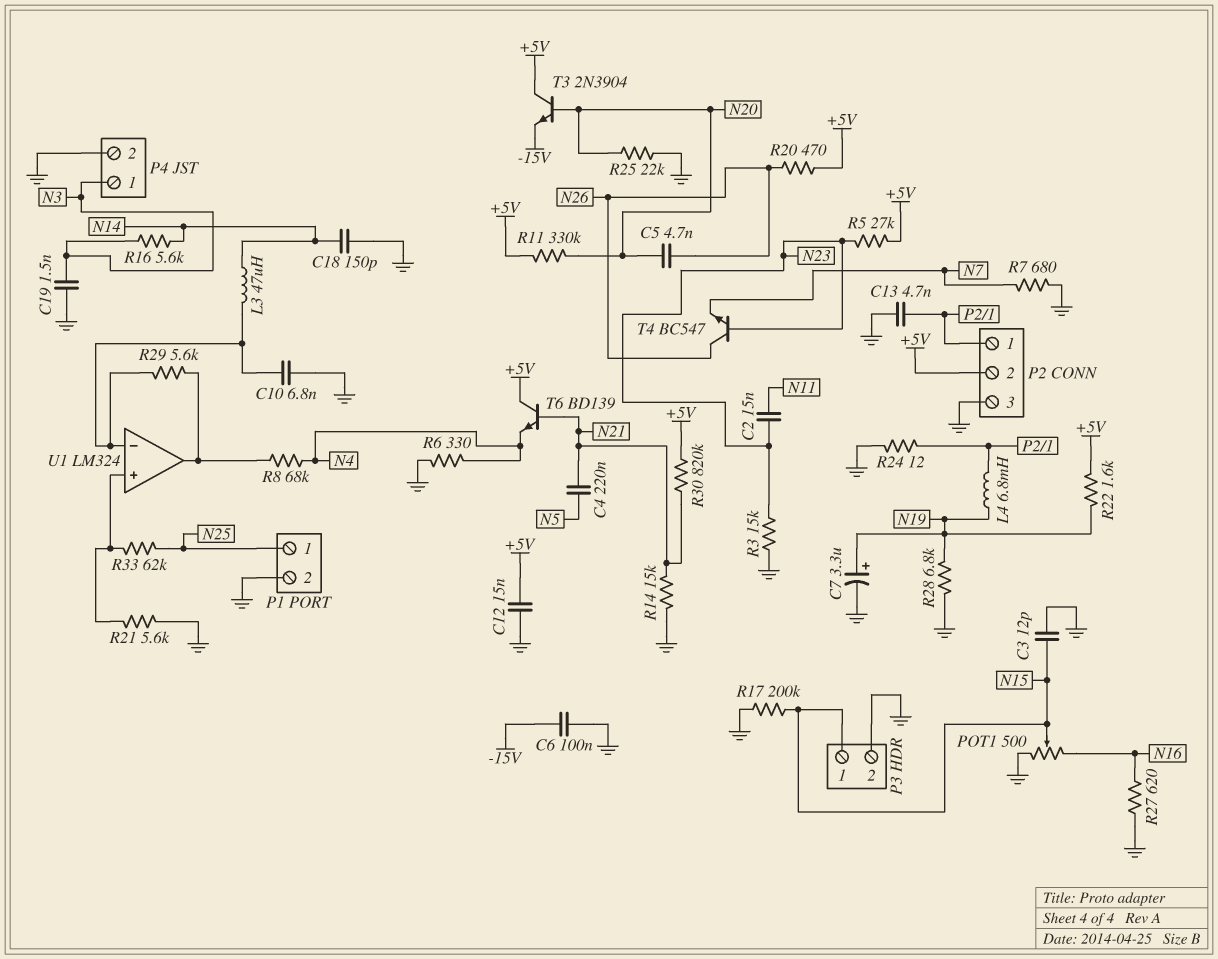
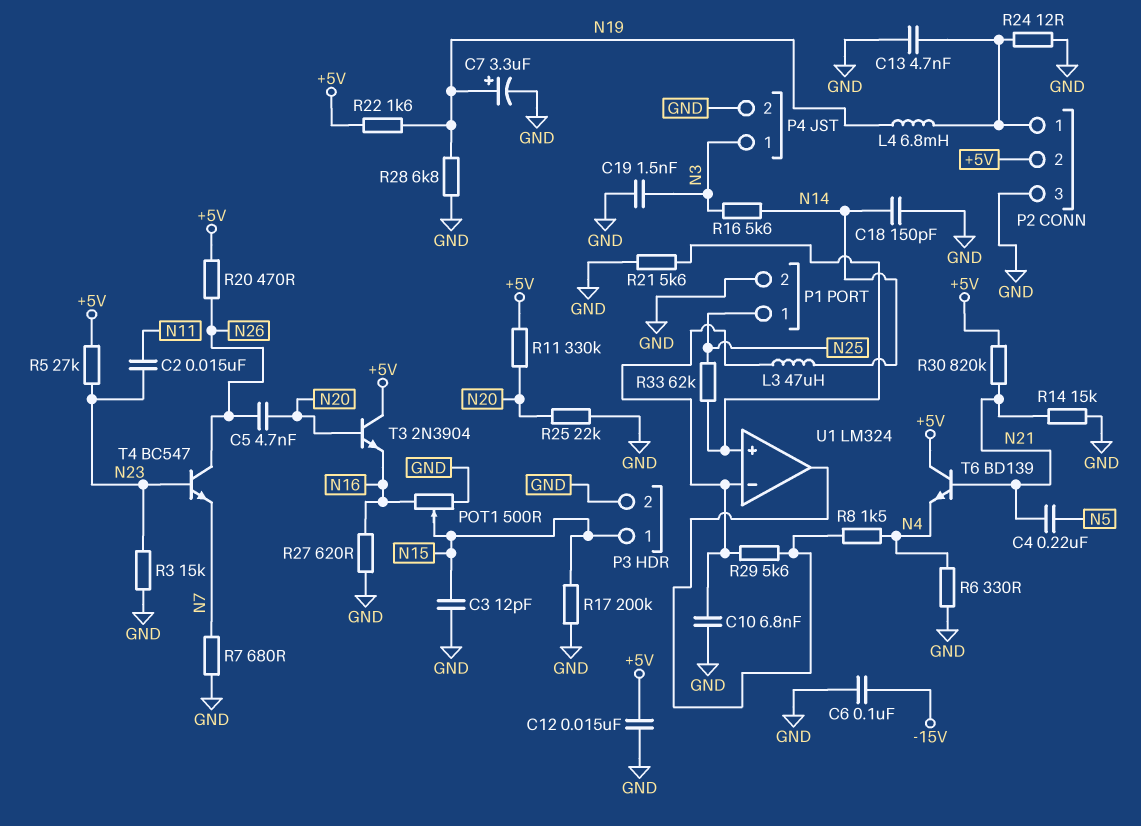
R8: 68k (N4, U1/out) -> 1.5k (N4, U1/out)
T3: NPN 2N3904 (B N20, C +5V, E -15V) -> NPN 2N3904 (B N20, C +5V, E N16)

